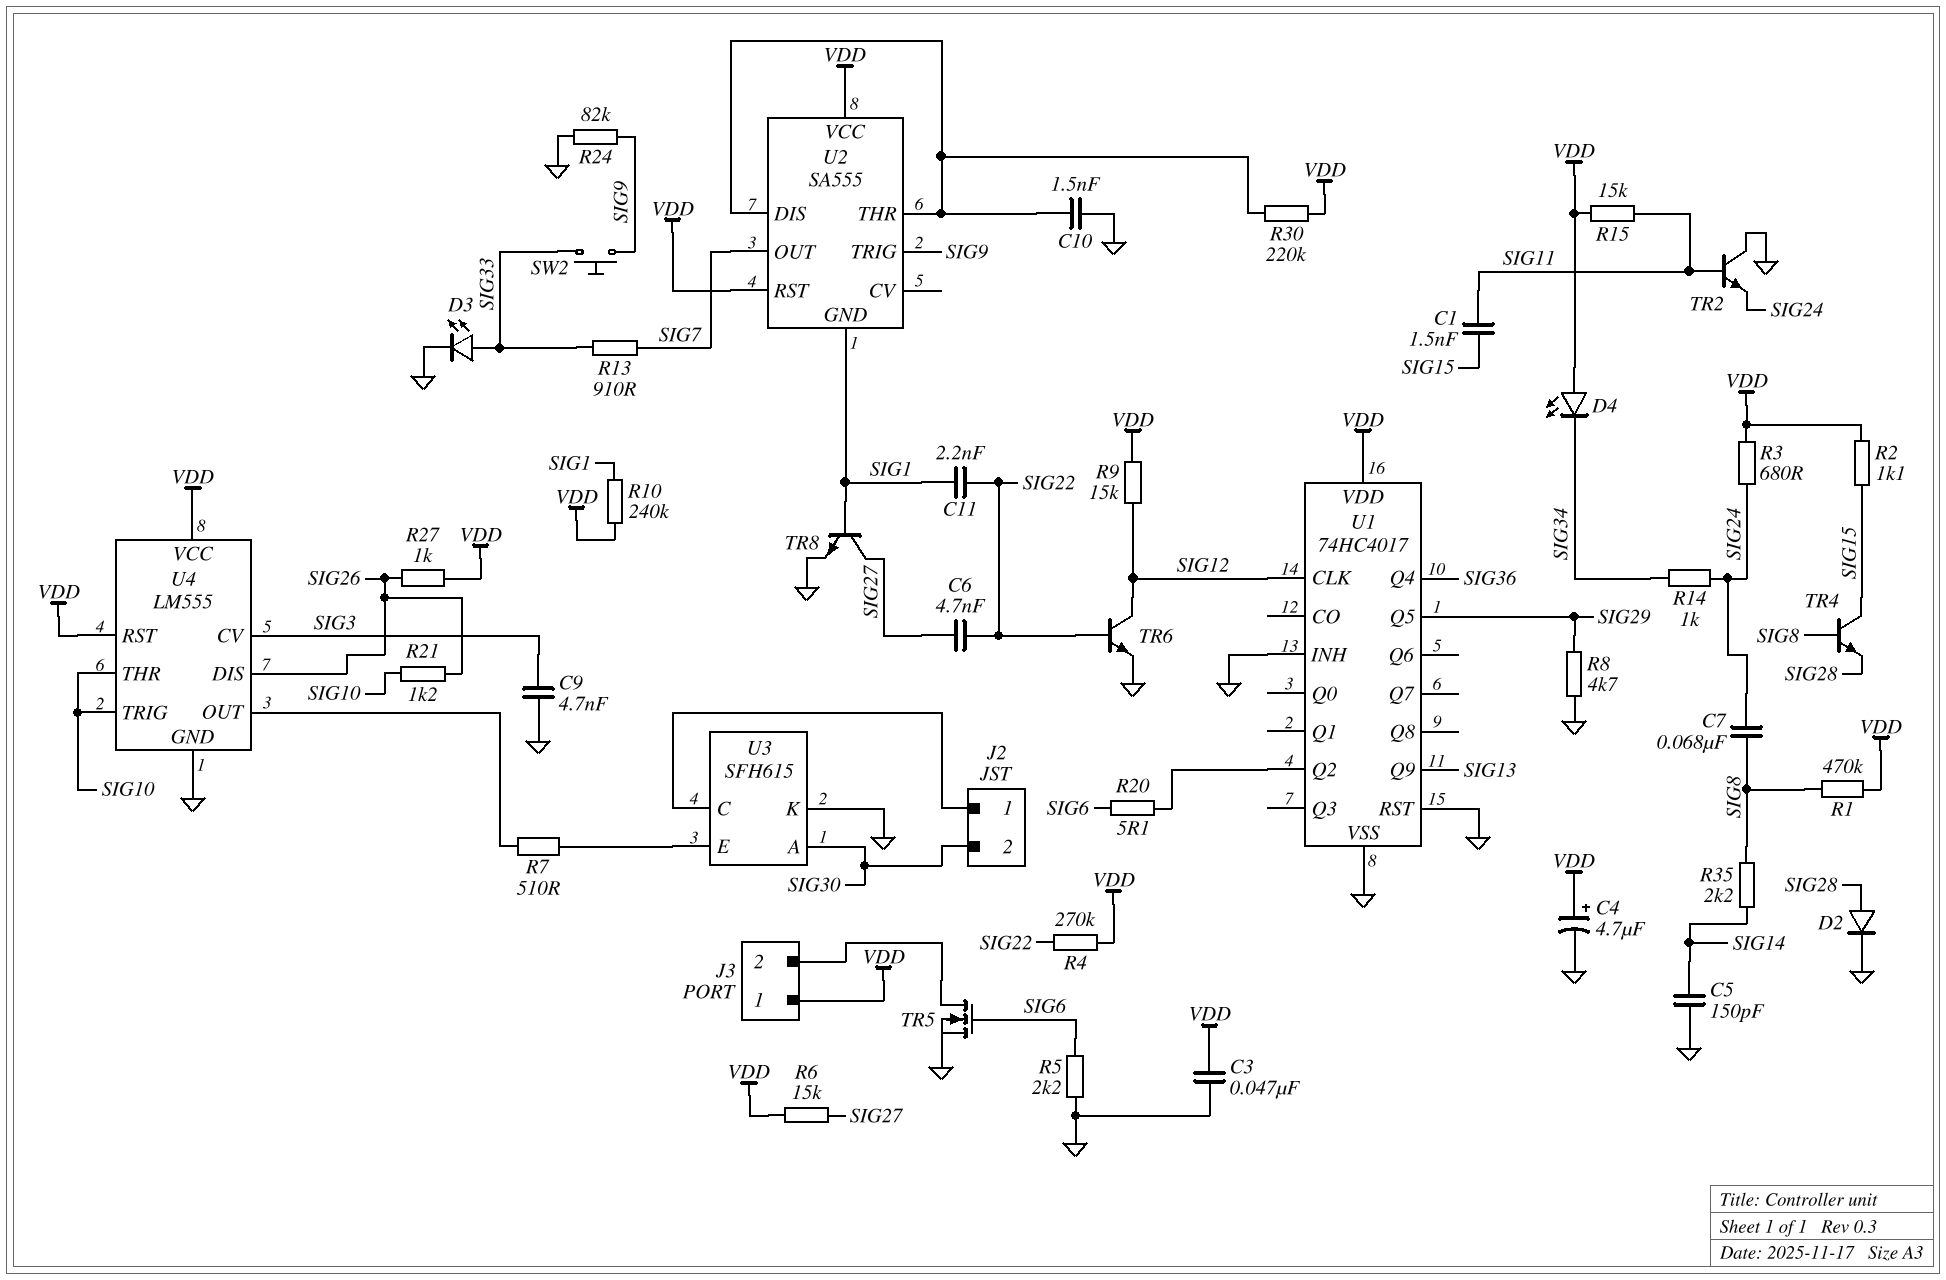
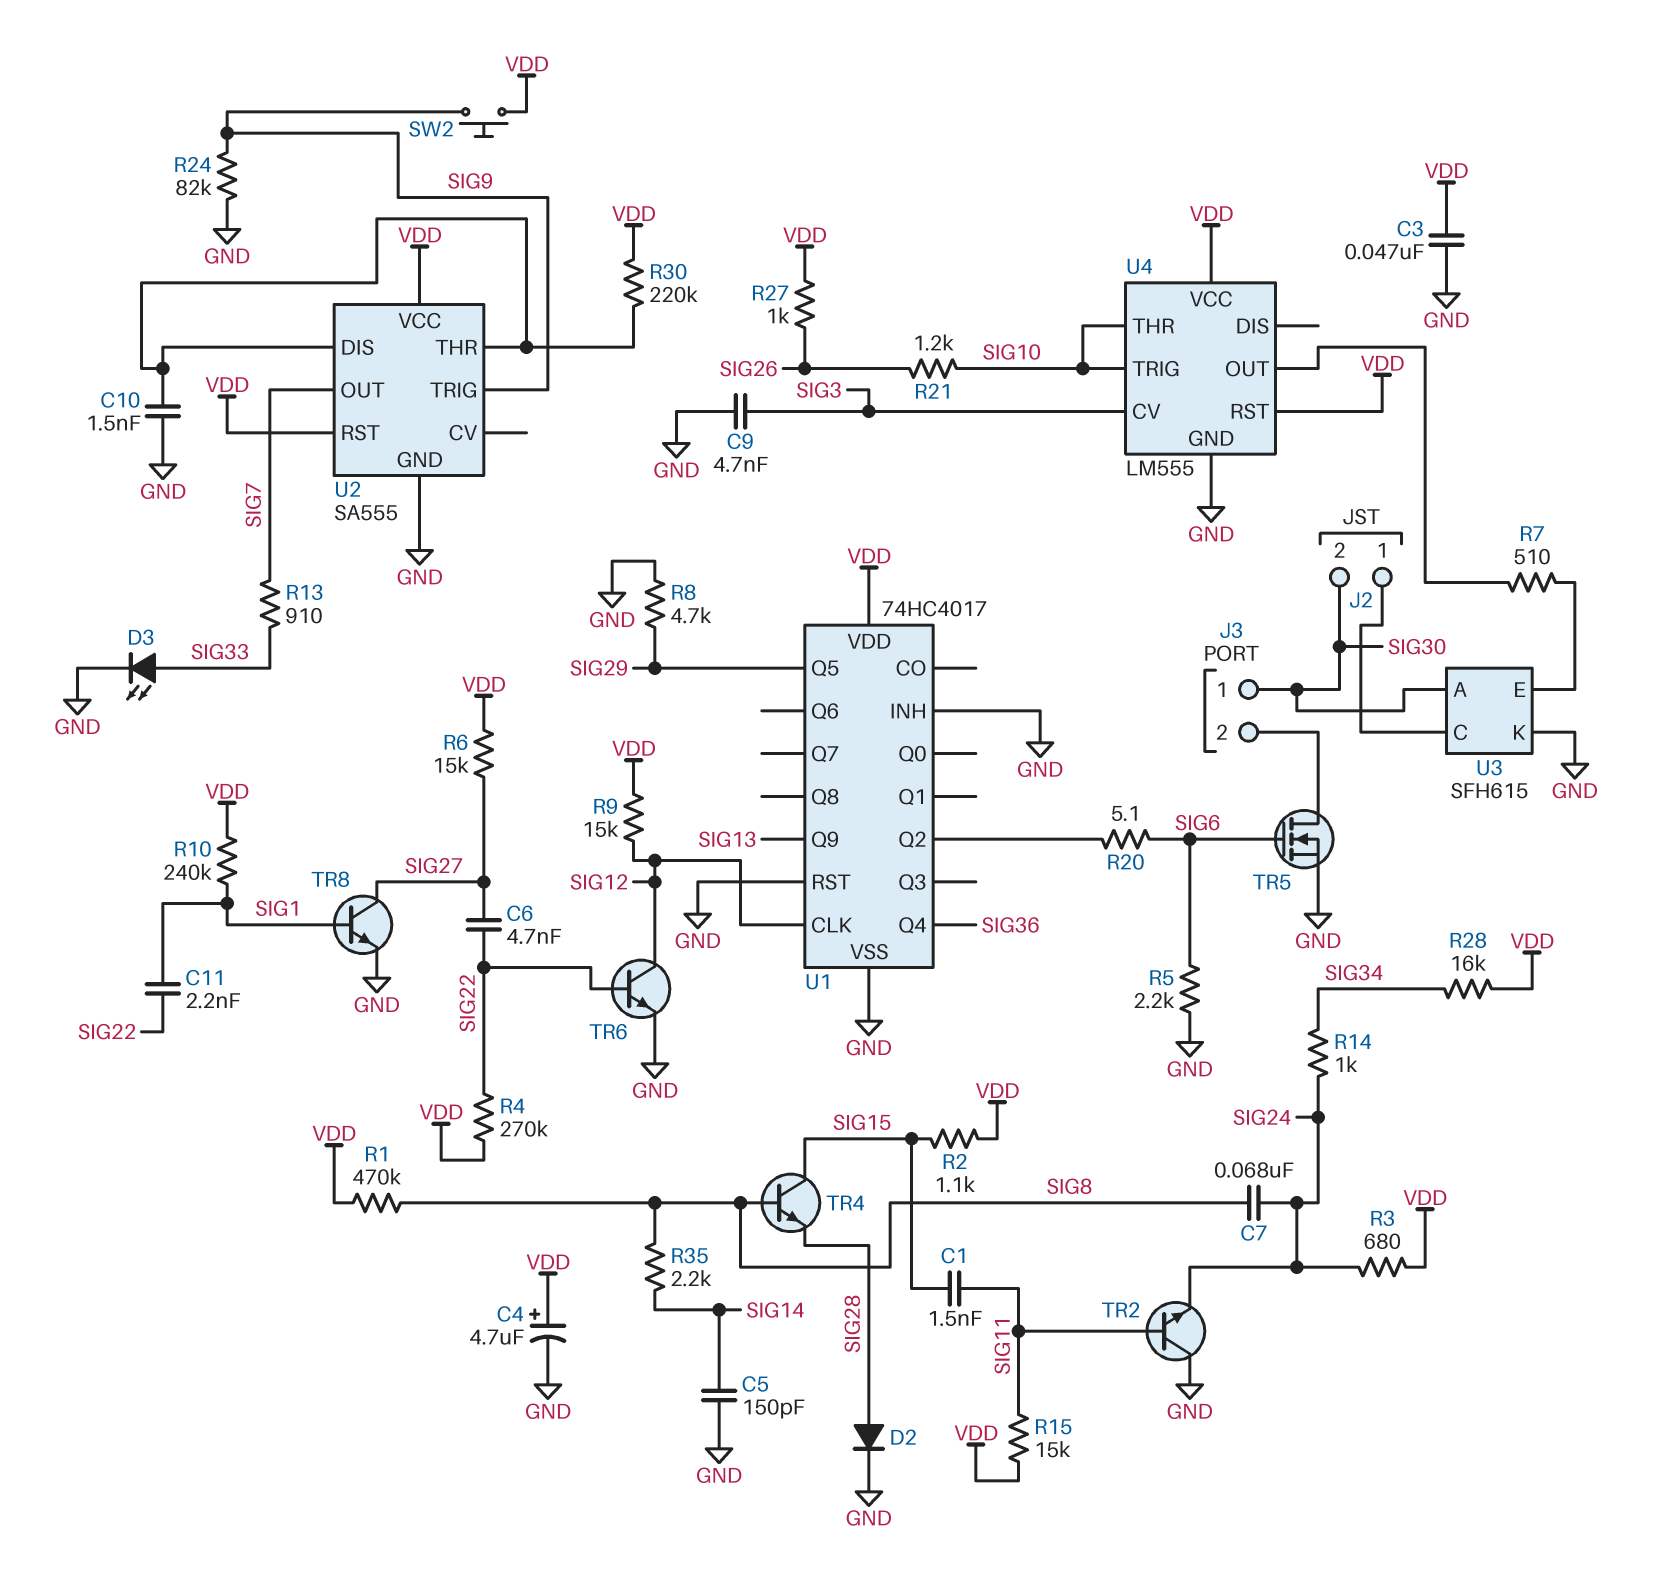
D4: LED (A VDD, K SIG34) -> none
J3 pin 1: VDD -> SIG30
R28: none -> 16k (SIG34, VDD)
SW2: button (SIG9, SIG33) -> button (SIG9, VDD)
U2 pin GND: SIG1 -> GND
U4 pin DIS: SIG26 -> none

